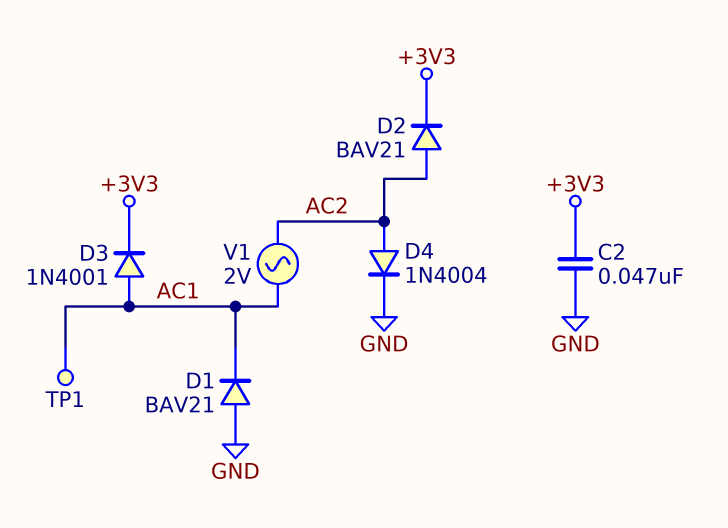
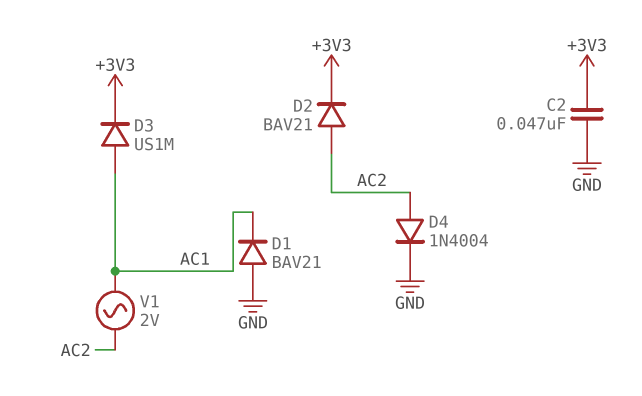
D3: diode 1N4001 (A AC1, K +3V3) -> diode US1M (A AC1, K +3V3)
TP1: test point (AC1) -> none

